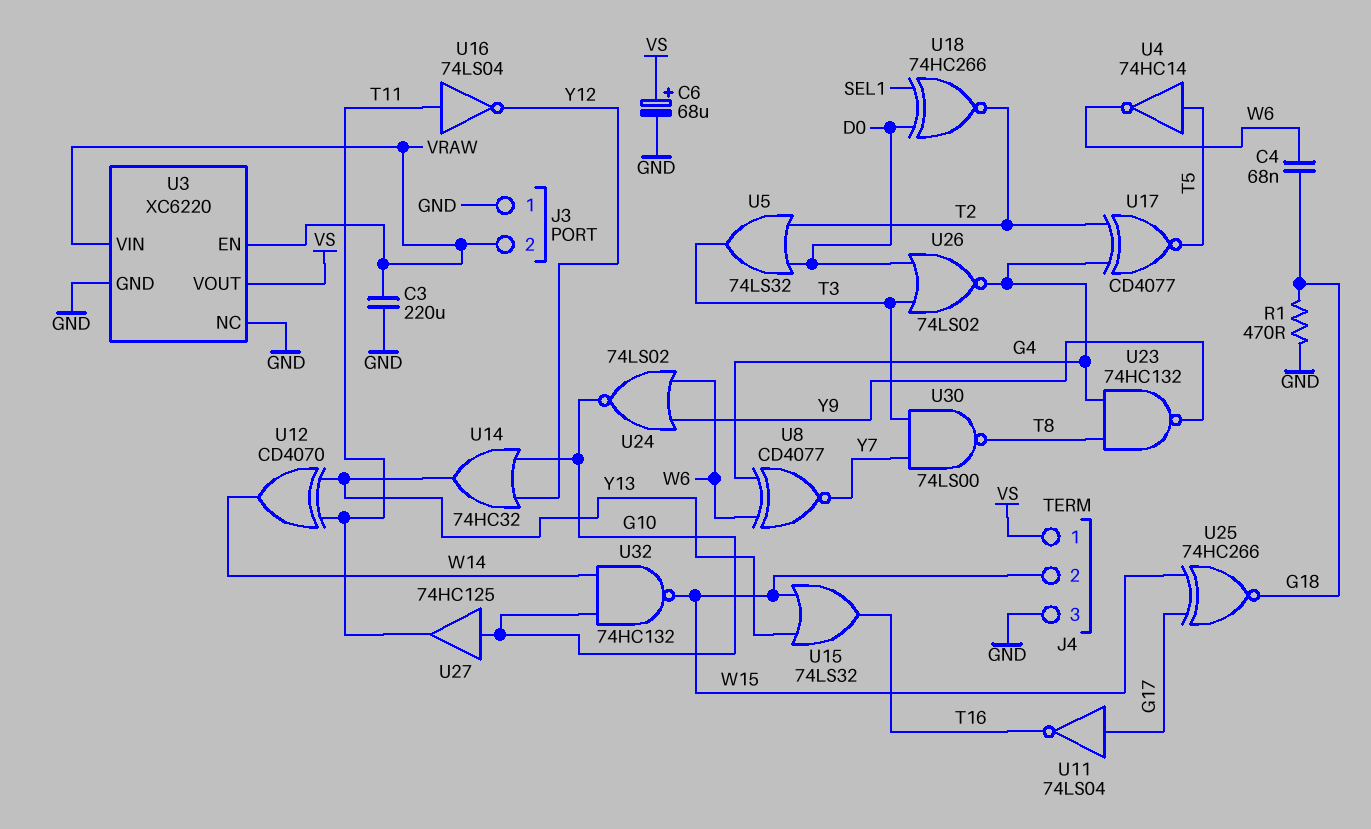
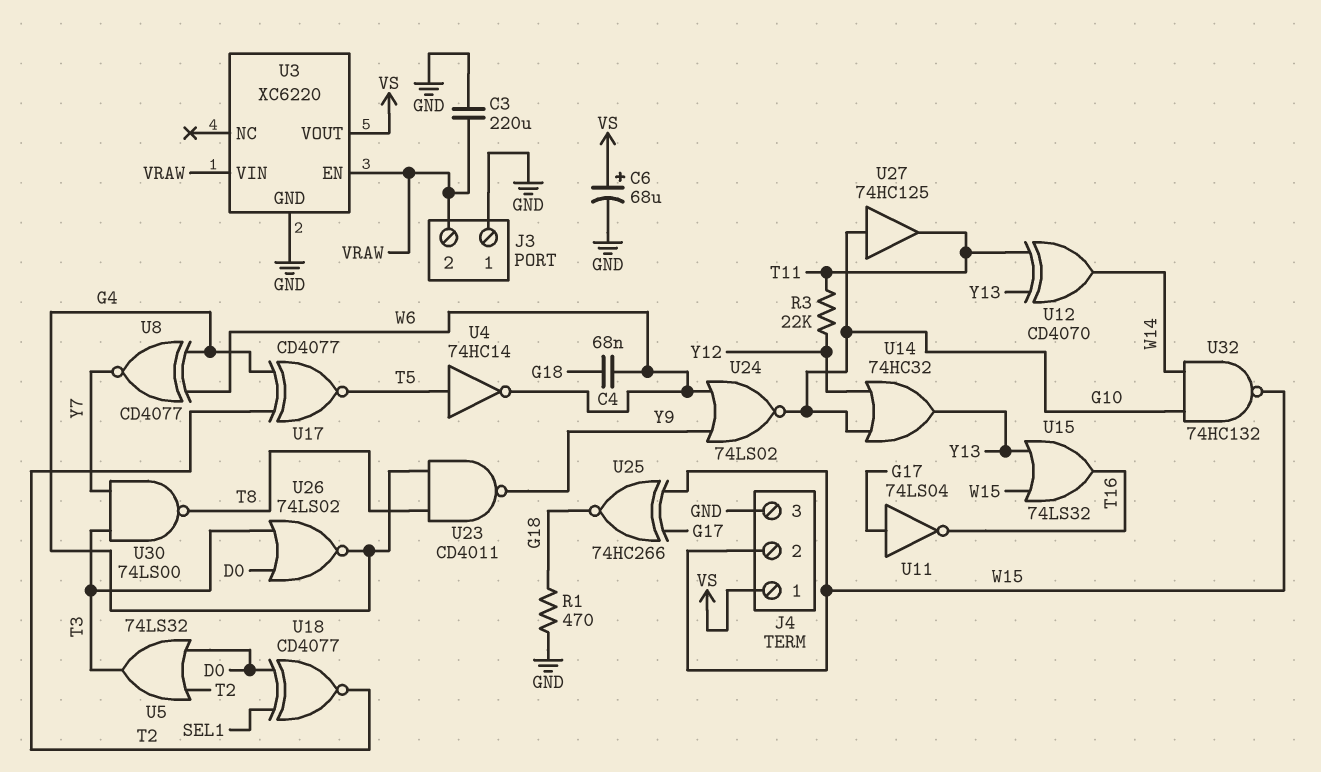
R3: none -> 22k (T11, Y12)
U3 pin NC: GND -> none
U16: NOT 74LS04 (in T11, out Y12) -> none
U18: XNOR 74HC266 (in D0, in SEL1, out T2) -> XNOR CD4077 (in D0, in SEL1, out T2)
U23: NAND 74HC132 (in G4, in T8, out Y9) -> NAND CD4011 (in G4, in T8, out Y9)

